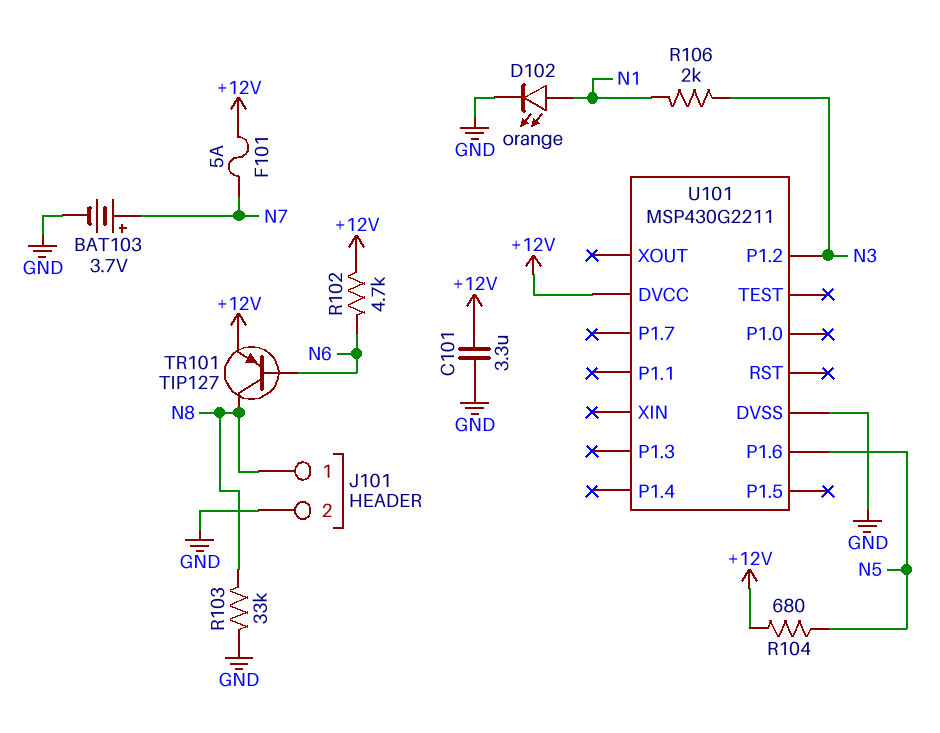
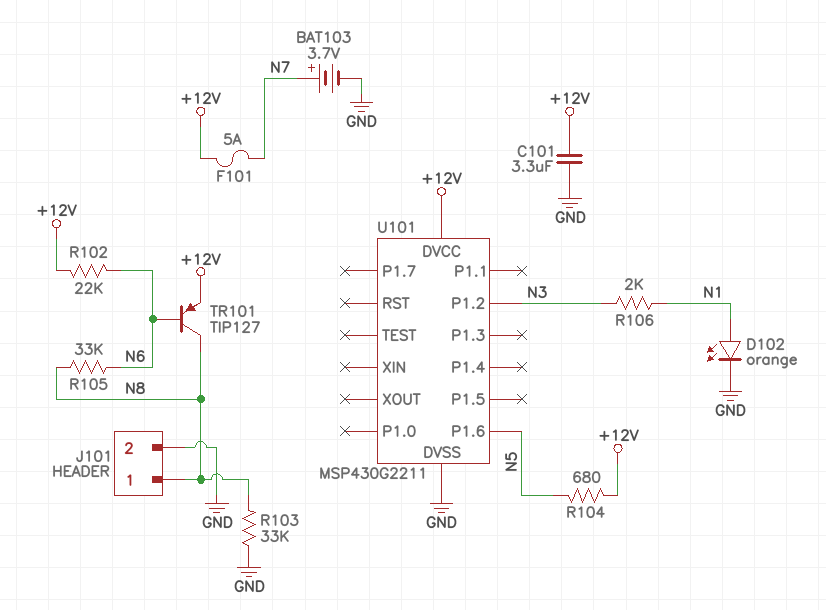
R102: 4.7k (+12V, N6) -> 22k (+12V, N6)
R105: none -> 33k (N6, N8)

